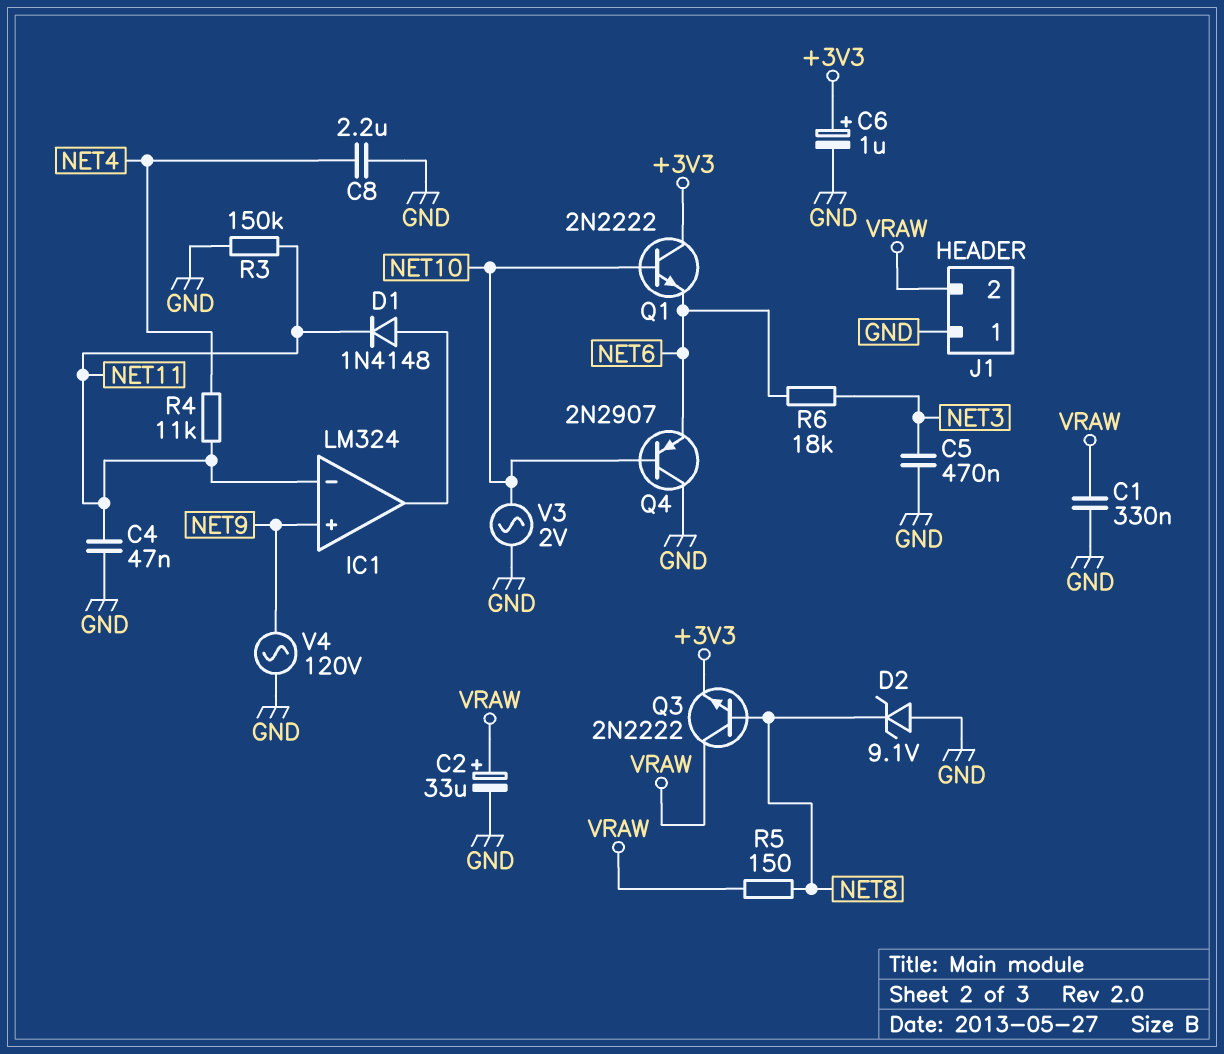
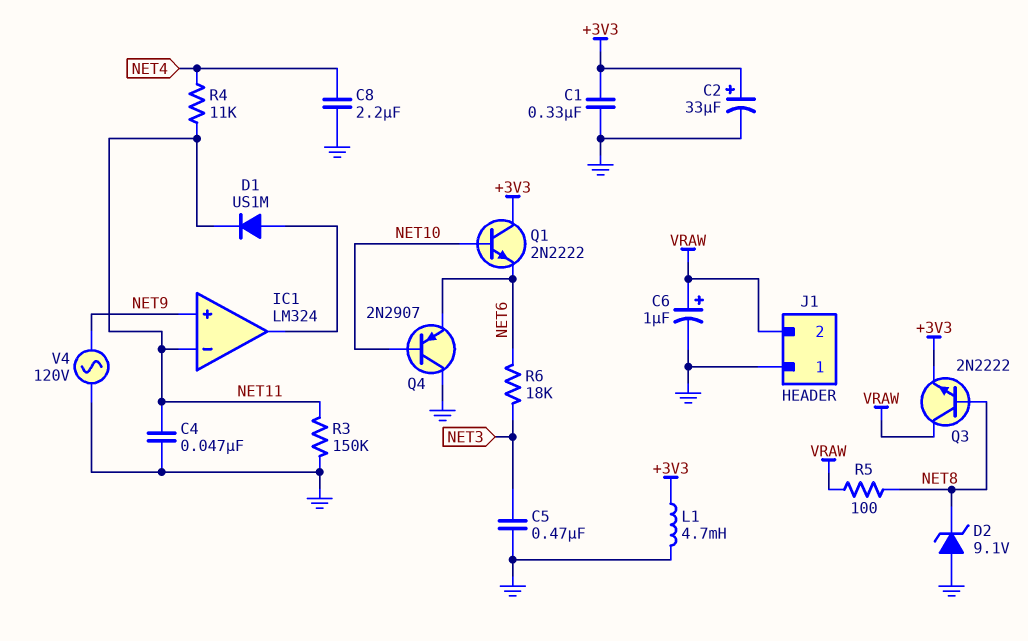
C1: 330nF (GND, VRAW) -> 330nF (+3V3, GND)
C2: 33uF (plus VRAW, minus GND) -> 33uF (plus +3V3, minus GND)
C6: 1uF (plus +3V3, minus GND) -> 1uF (plus VRAW, minus GND)
D1: diode 1N4148 (A IC1/out, K NET11) -> diode US1M (A IC1/out, K NET11)
L1: none -> 4.7mH (+3V3, GND)
R5: 150 (NET8, VRAW) -> 100 (NET8, VRAW)
V3: AC 2V (GND, NET10) -> none

